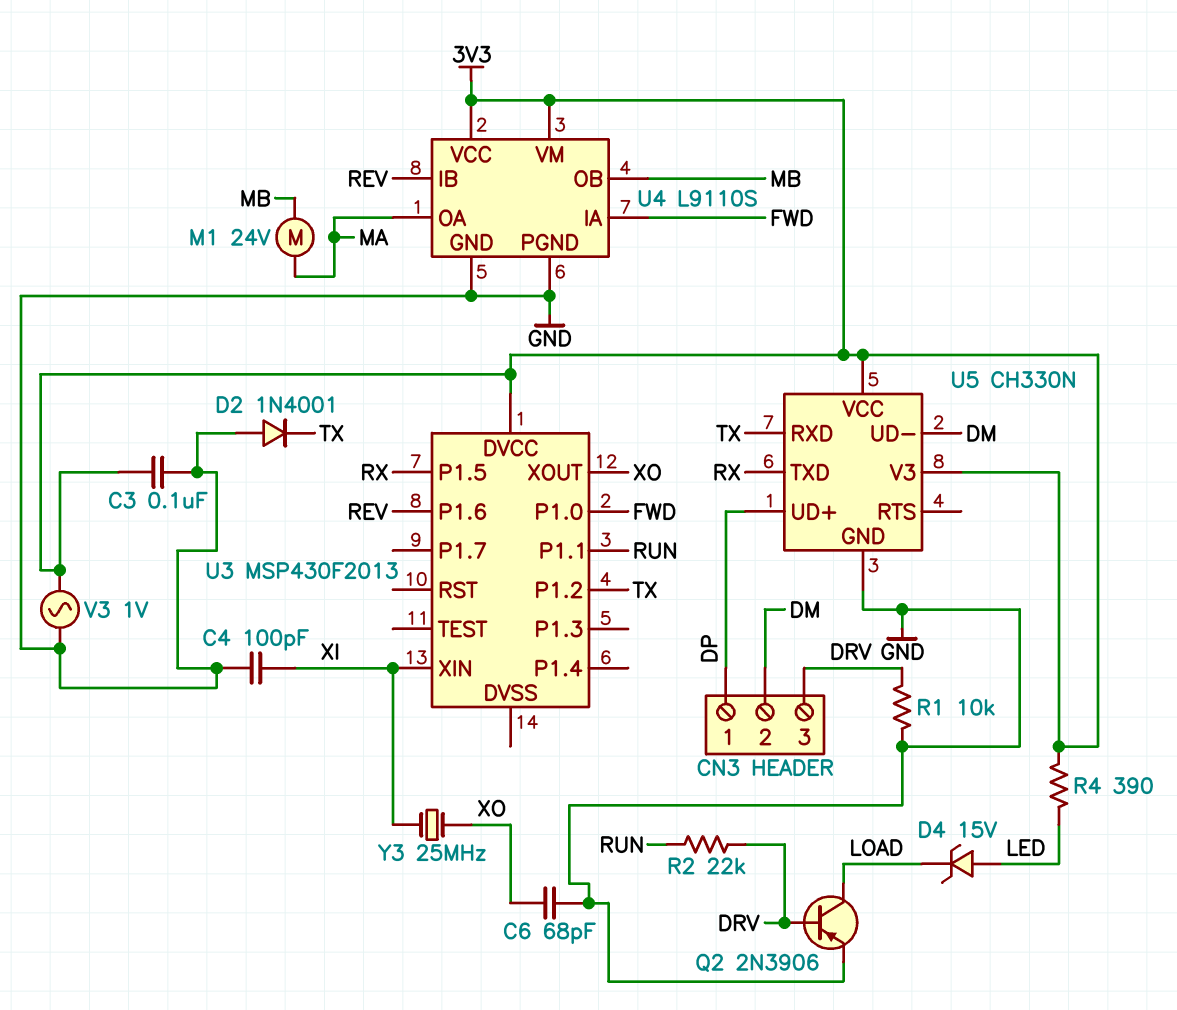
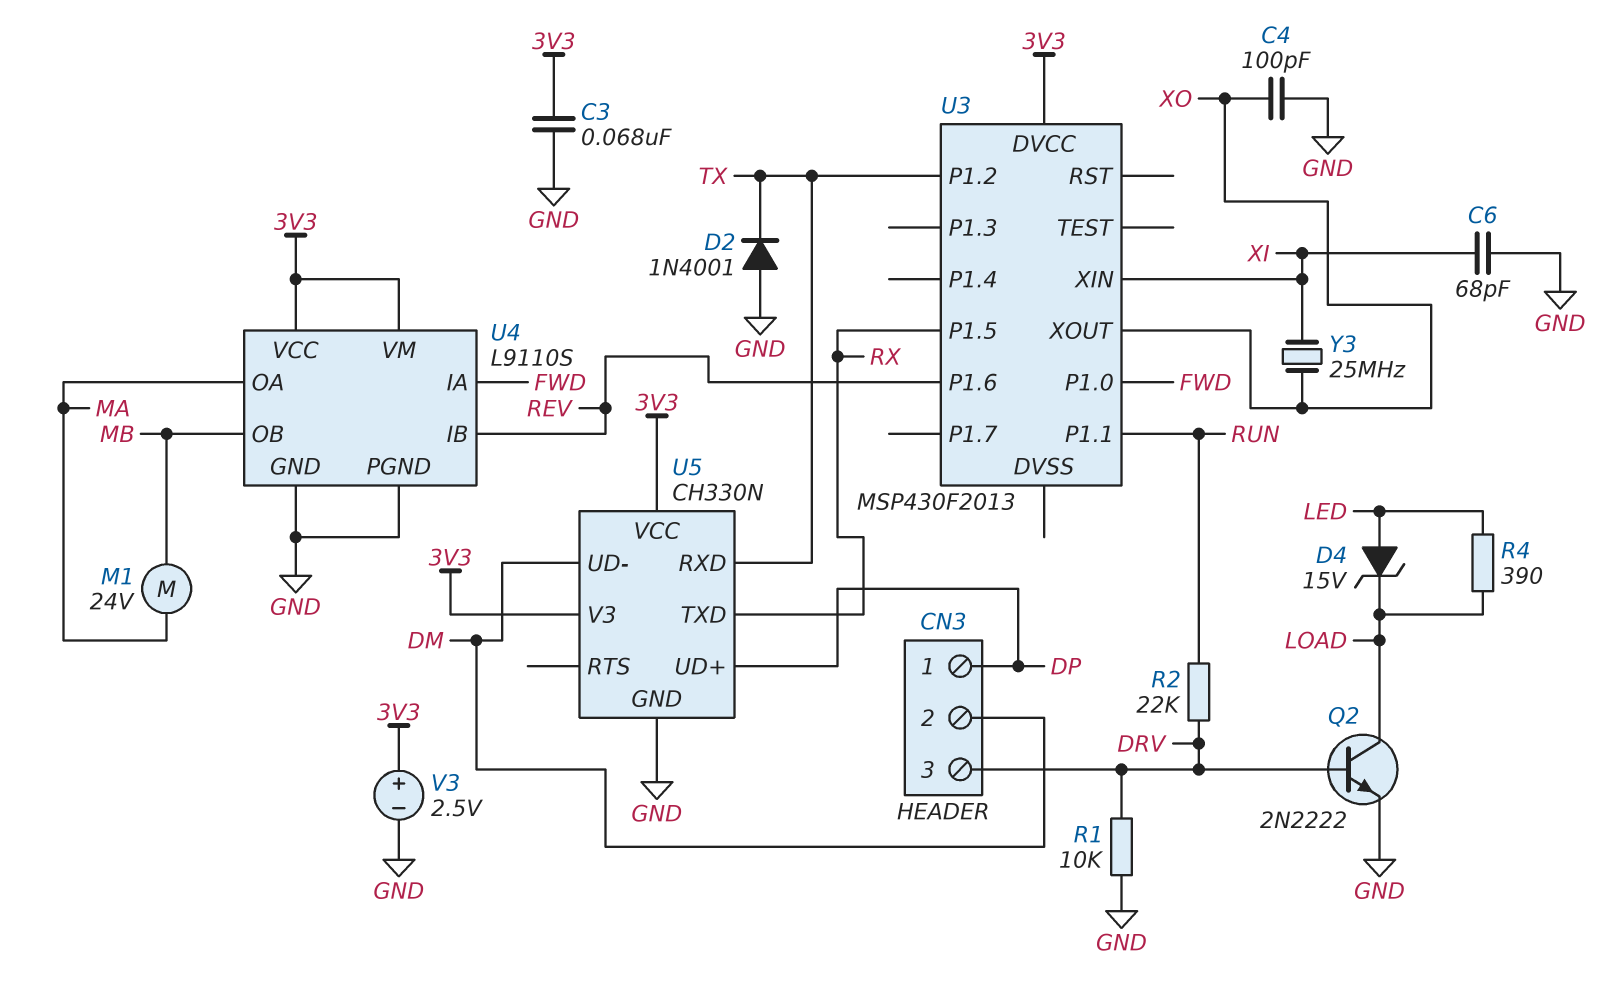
C3: 100nF (3V3, GND) -> 68nF (3V3, GND)
C4: 100pF (GND, XI) -> 100pF (GND, XO)
C6: 68pF (GND, XO) -> 68pF (GND, XI)
Q2: PNP 2N3906 (B DRV, C LOAD, E GND) -> NPN 2N2222 (B DRV, C LOAD, E GND)
R4: 390 (3V3, LED) -> 390 (LED, LOAD)
V3: AC 1V (3V3, GND) -> 2.5V (plus 3V3, minus GND)

